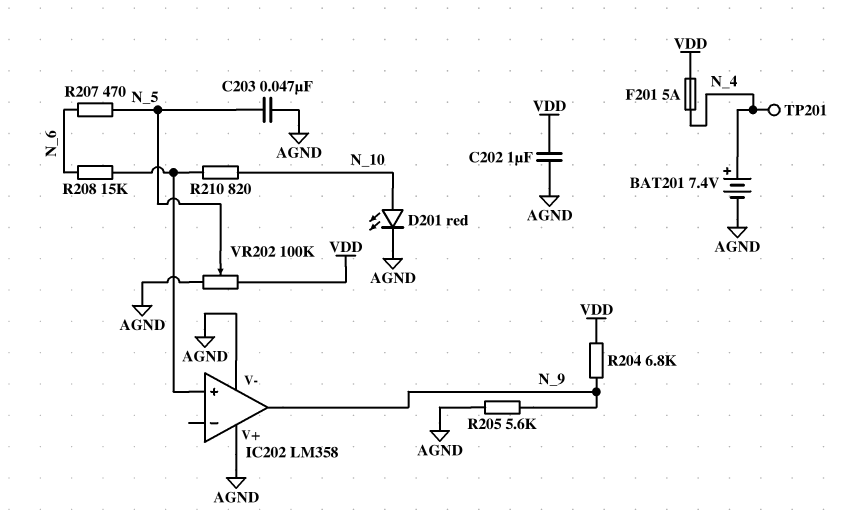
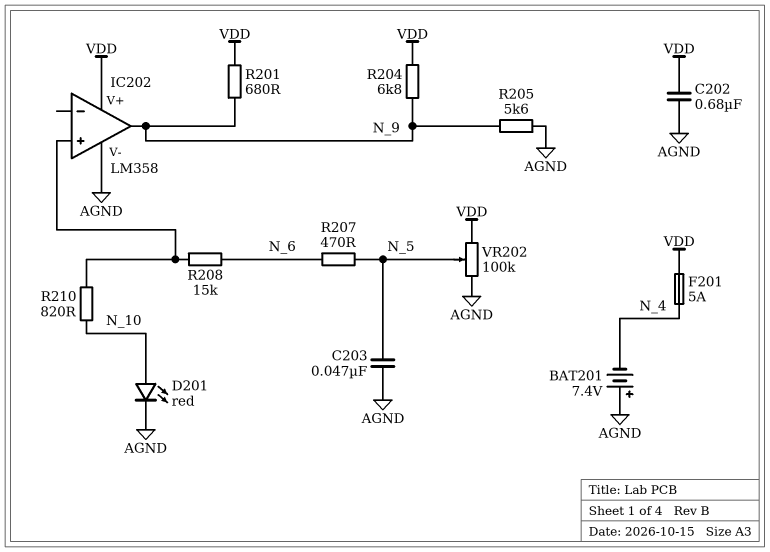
BAT201: 7.4V (plus N_4, minus AGND) -> 7.4V (plus AGND, minus N_4)
C202: 1uF (AGND, VDD) -> 680nF (AGND, VDD)
IC202 pin V+: AGND -> VDD
R201: none -> 680 (N_9, VDD)
TP201: test point (N_4) -> none

